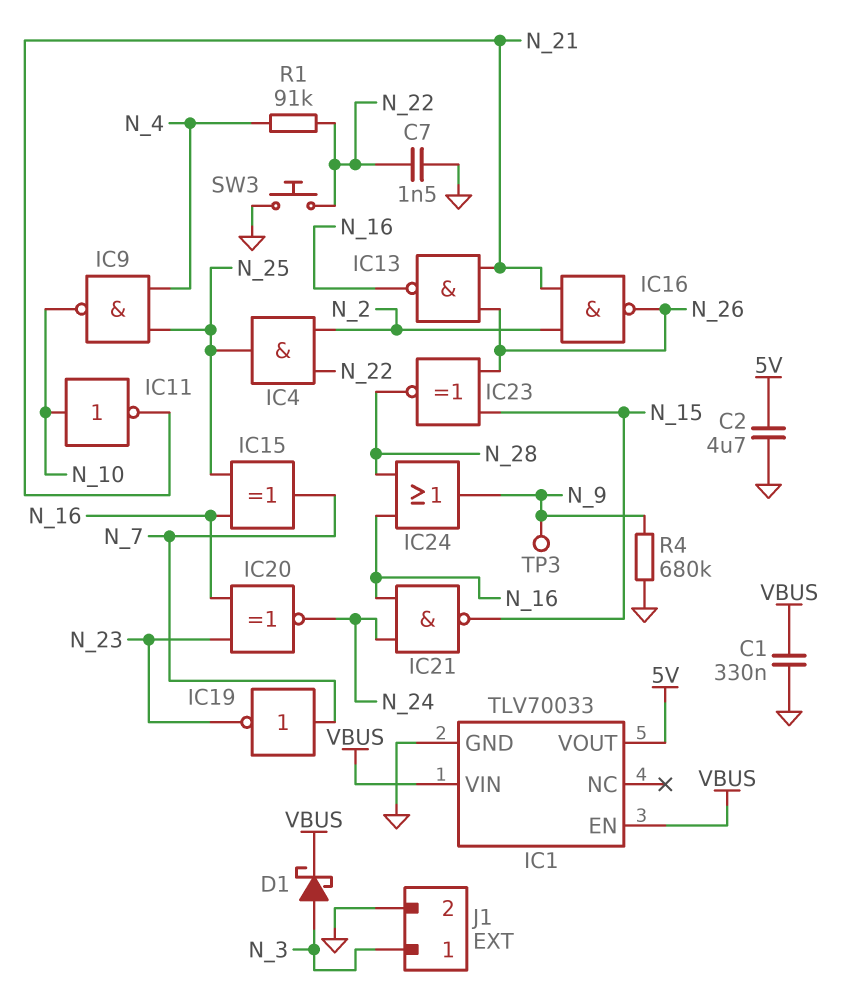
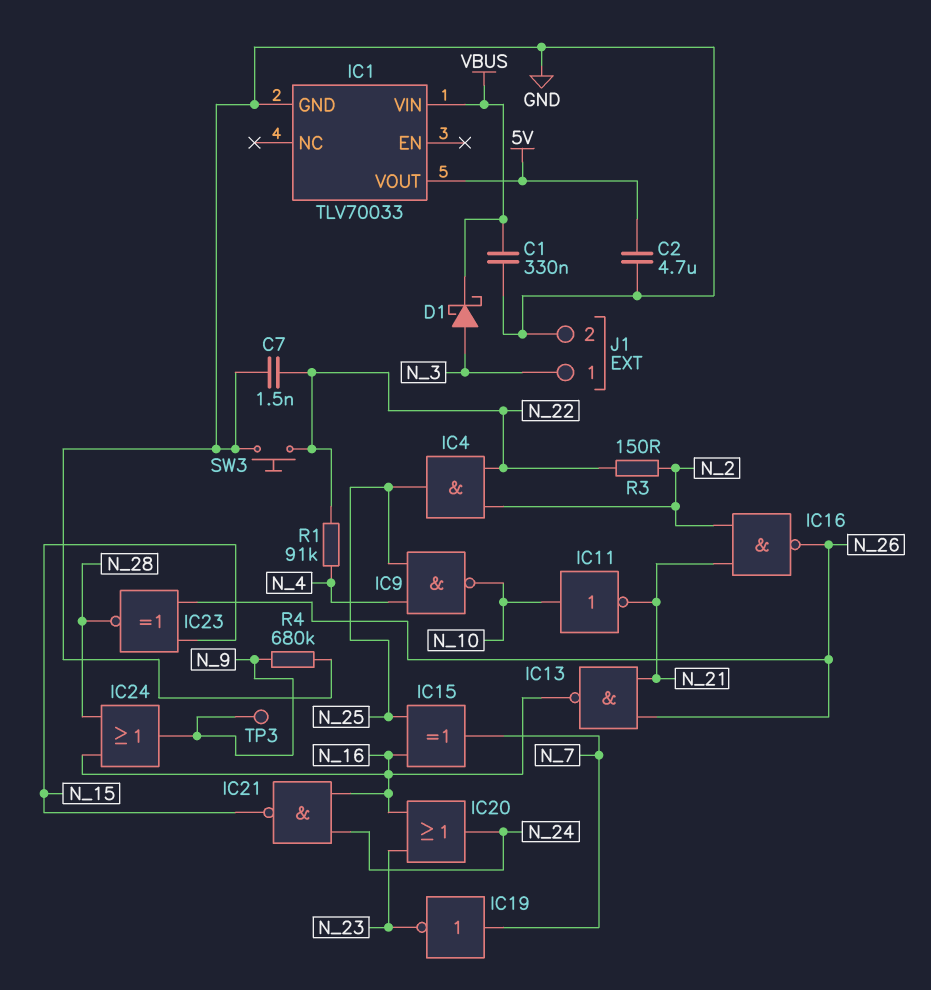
IC1 pin EN: VBUS -> none
IC20: XNOR (in N_16, in N_23, out N_24) -> OR (in N_16, in N_23, out N_24)
R3: none -> 150 (N_2, N_22)

